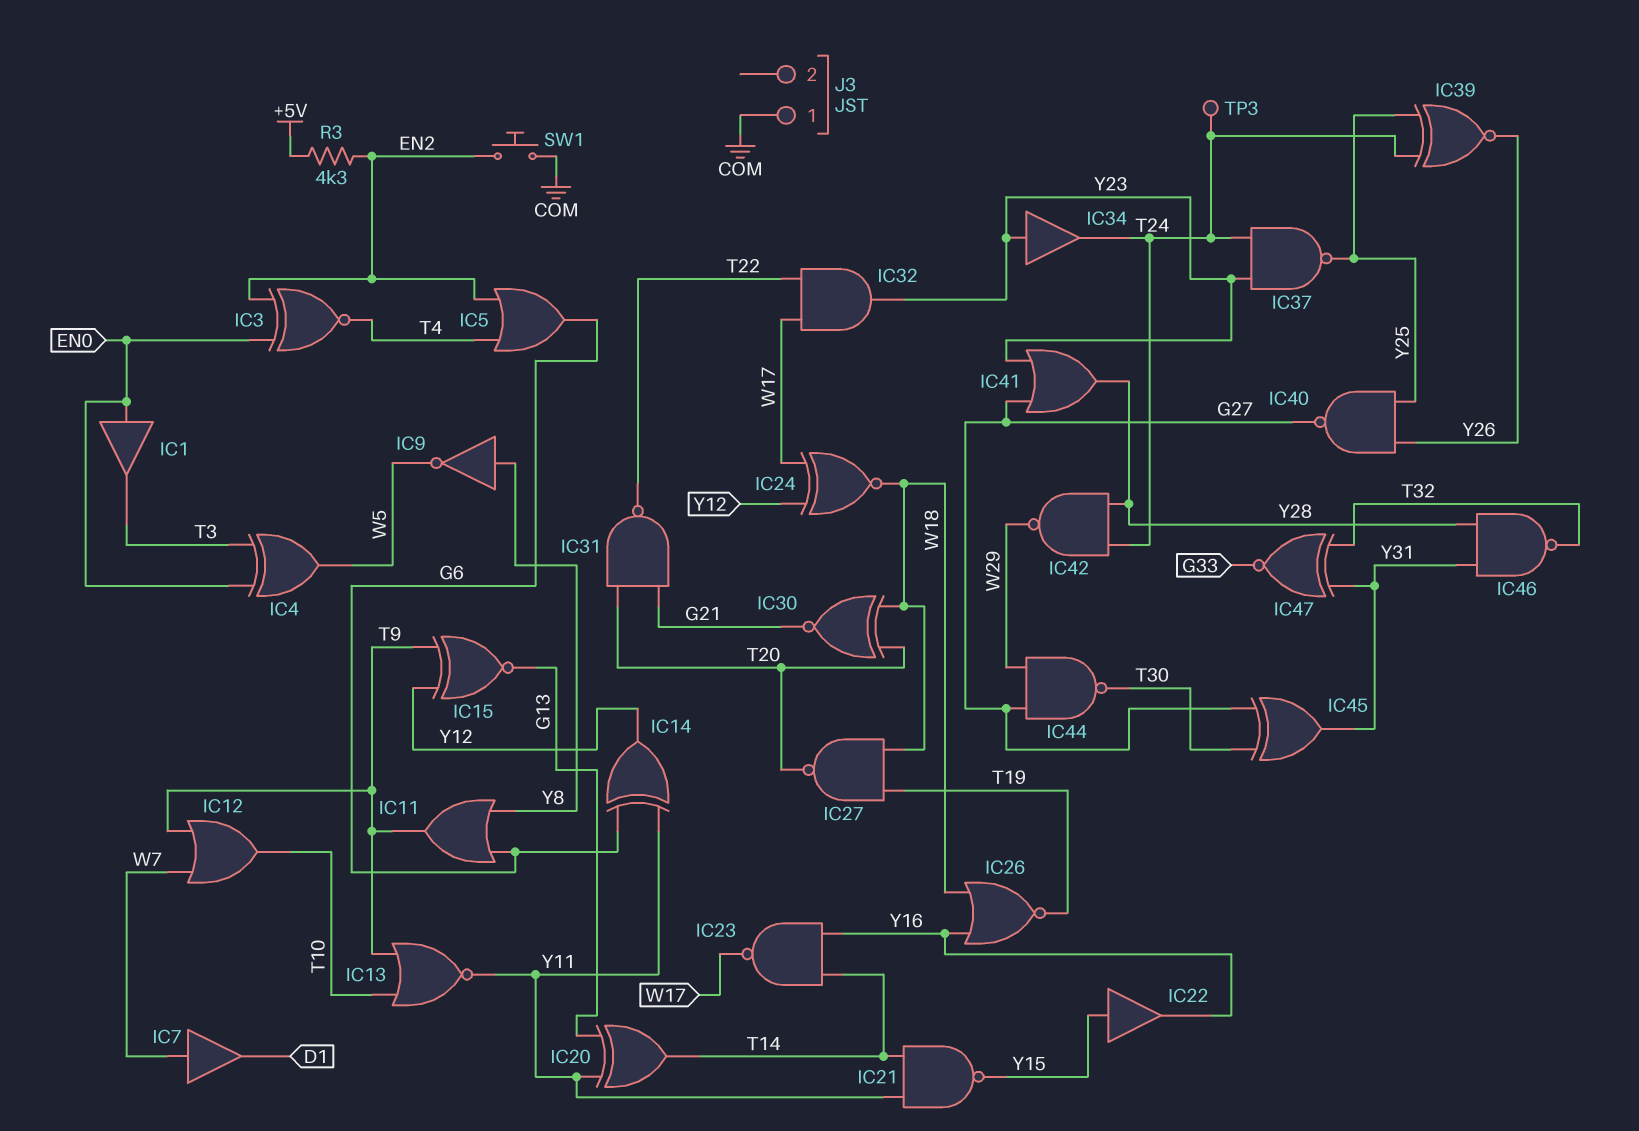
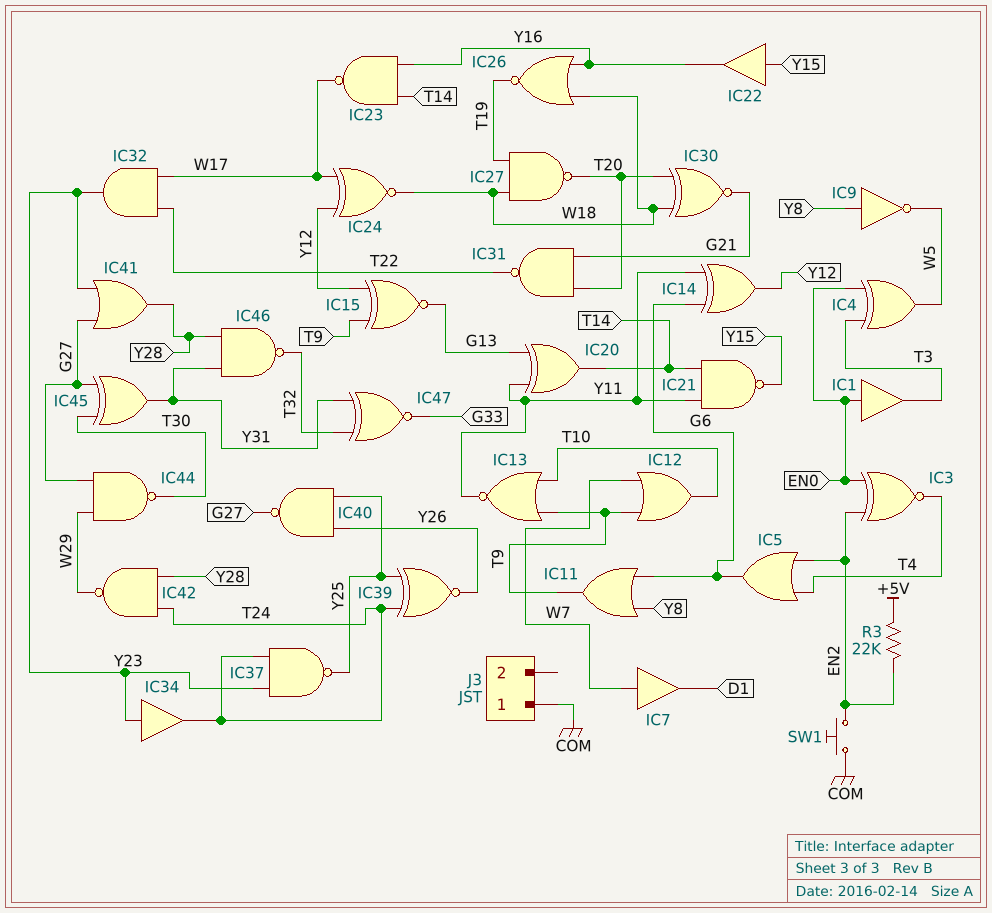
R3: 4.3k (+5V, EN2) -> 22k (+5V, EN2)
TP3: test point (T24) -> none

